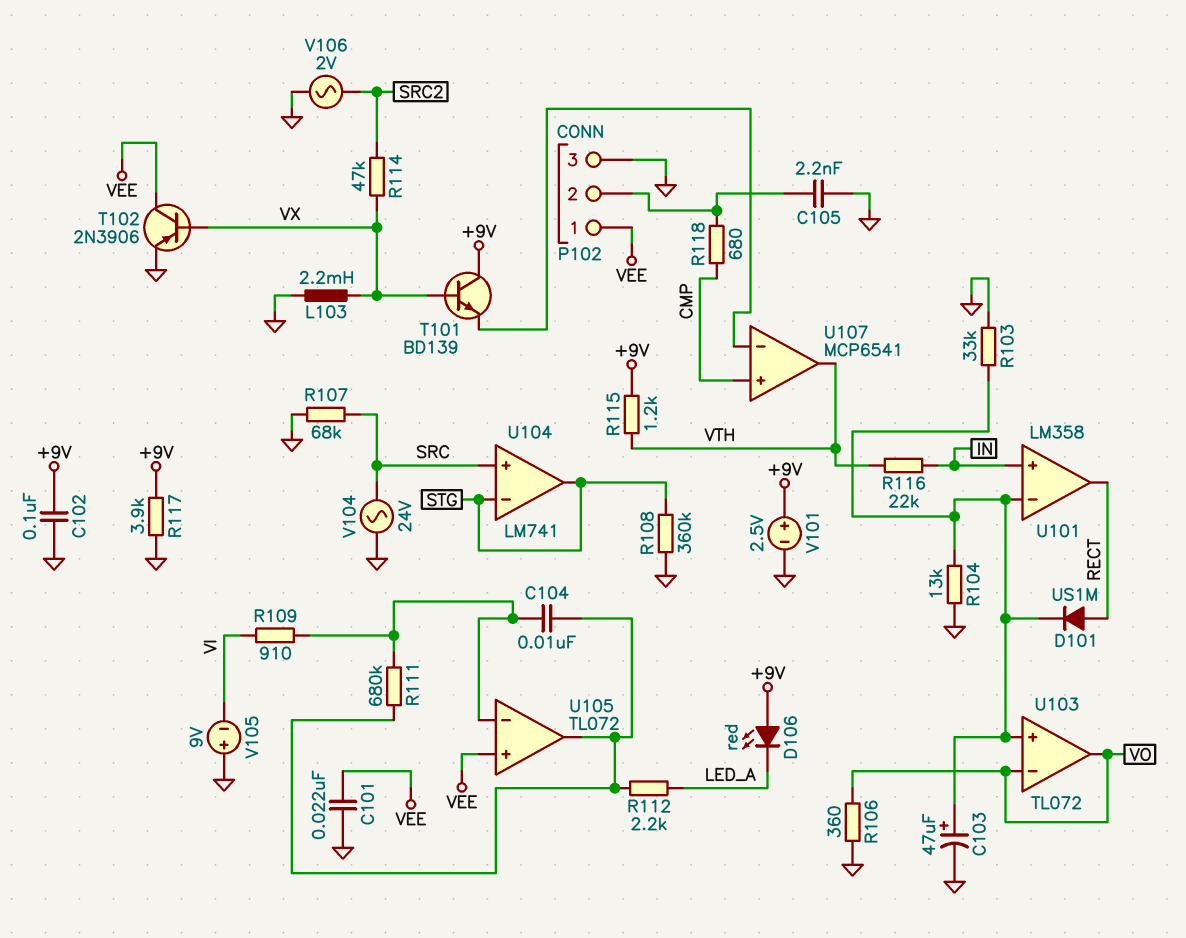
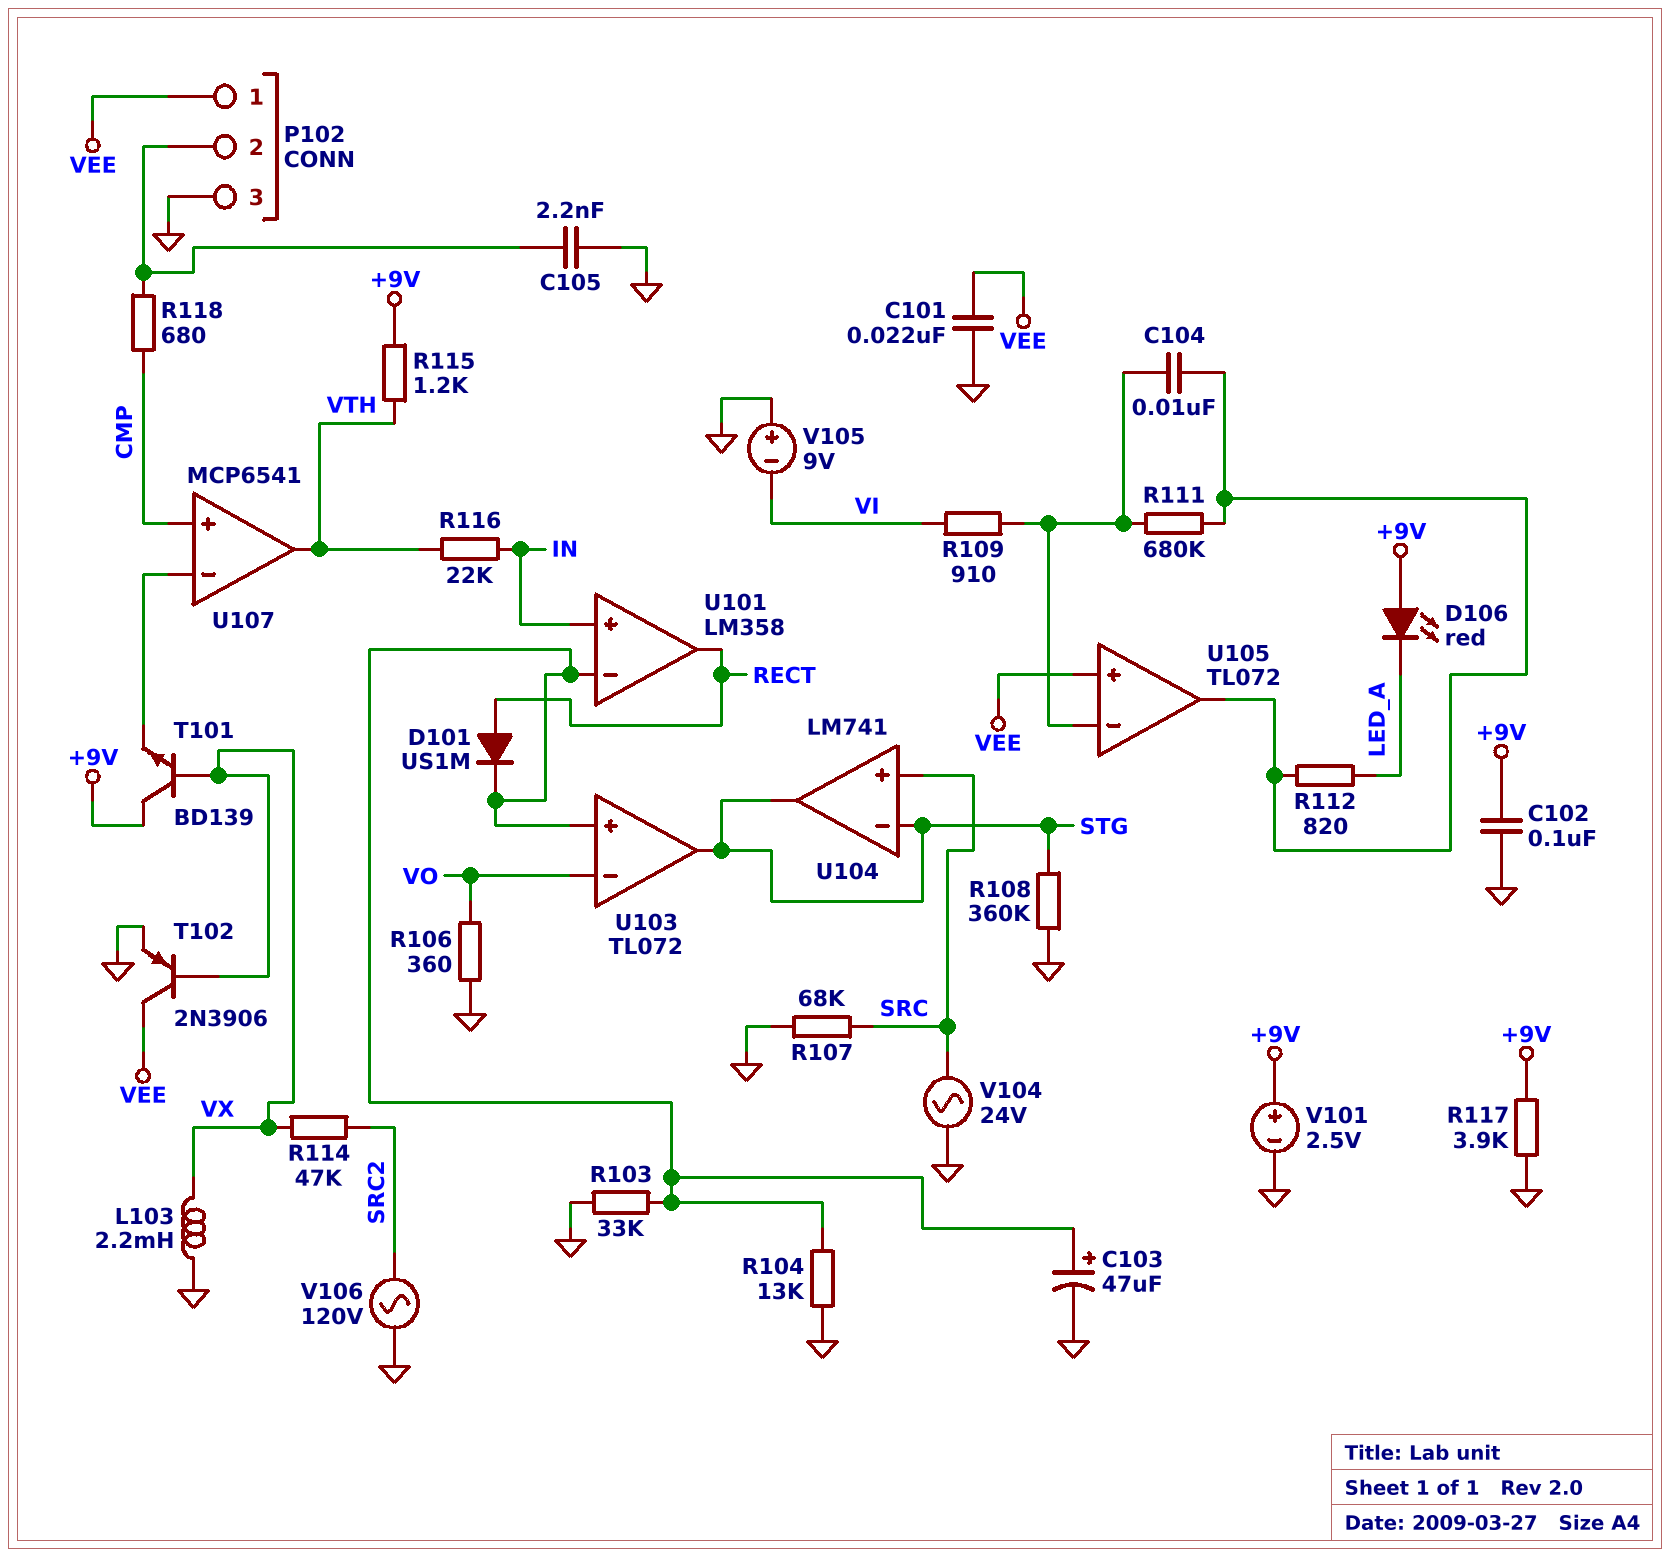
R112: 2.2k (LED_A, U105/out) -> 820 (LED_A, U105/out)
U103 pin out: VO -> STG
V106: AC 2V (GND, SRC2) -> AC 120V (GND, SRC2)

